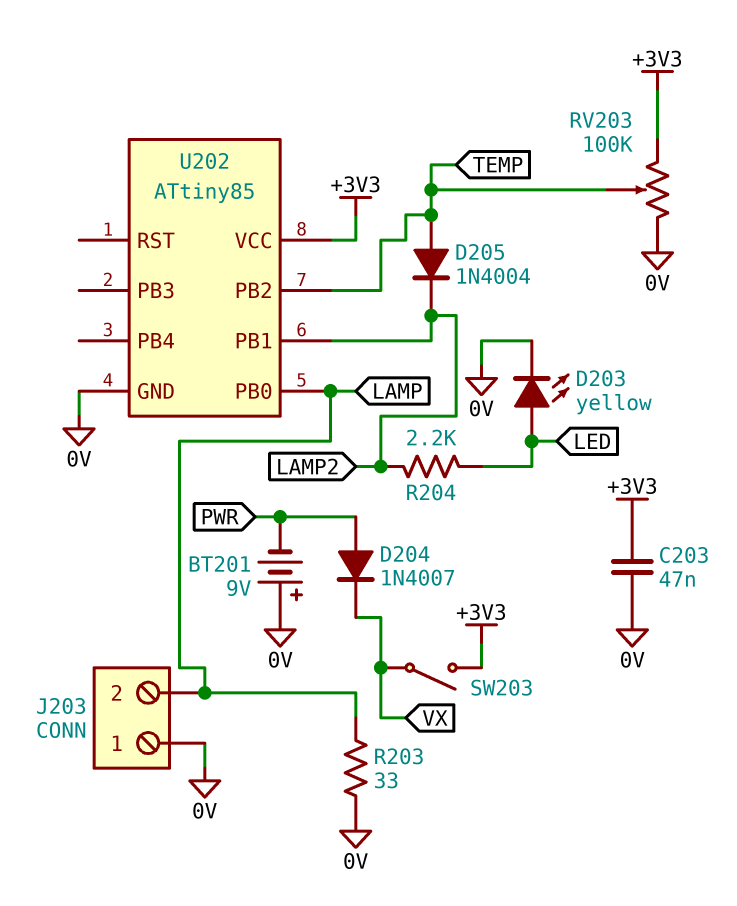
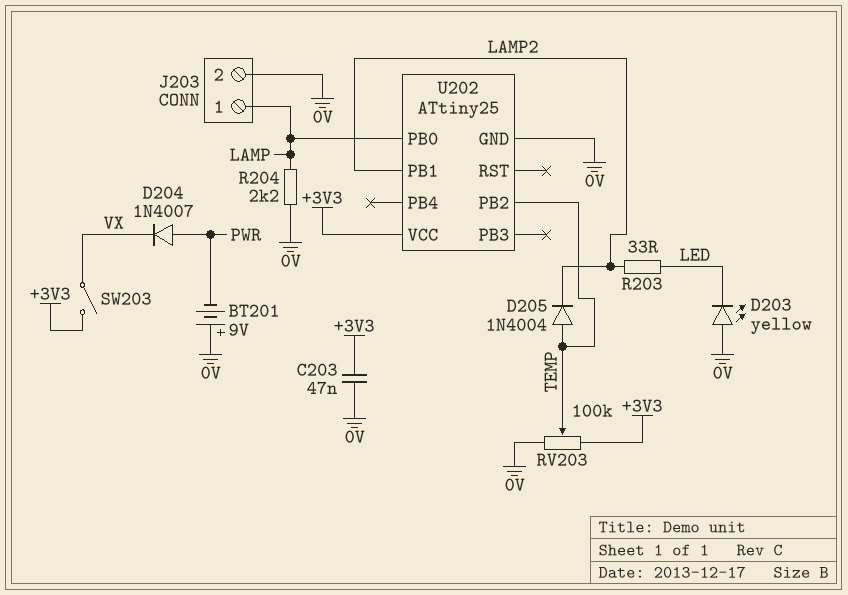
D203: LED yellow (A LED, K 0V) -> LED yellow (A 0V, K LED)
J203 pin 1: 0V -> LAMP
J203 pin 2: LAMP -> 0V
R203: 33 (0V, LAMP) -> 33 (LAMP2, LED)
R204: 2.2k (LAMP2, LED) -> 2.2k (0V, LAMP)
U202: ATtiny85 -> ATtiny25

